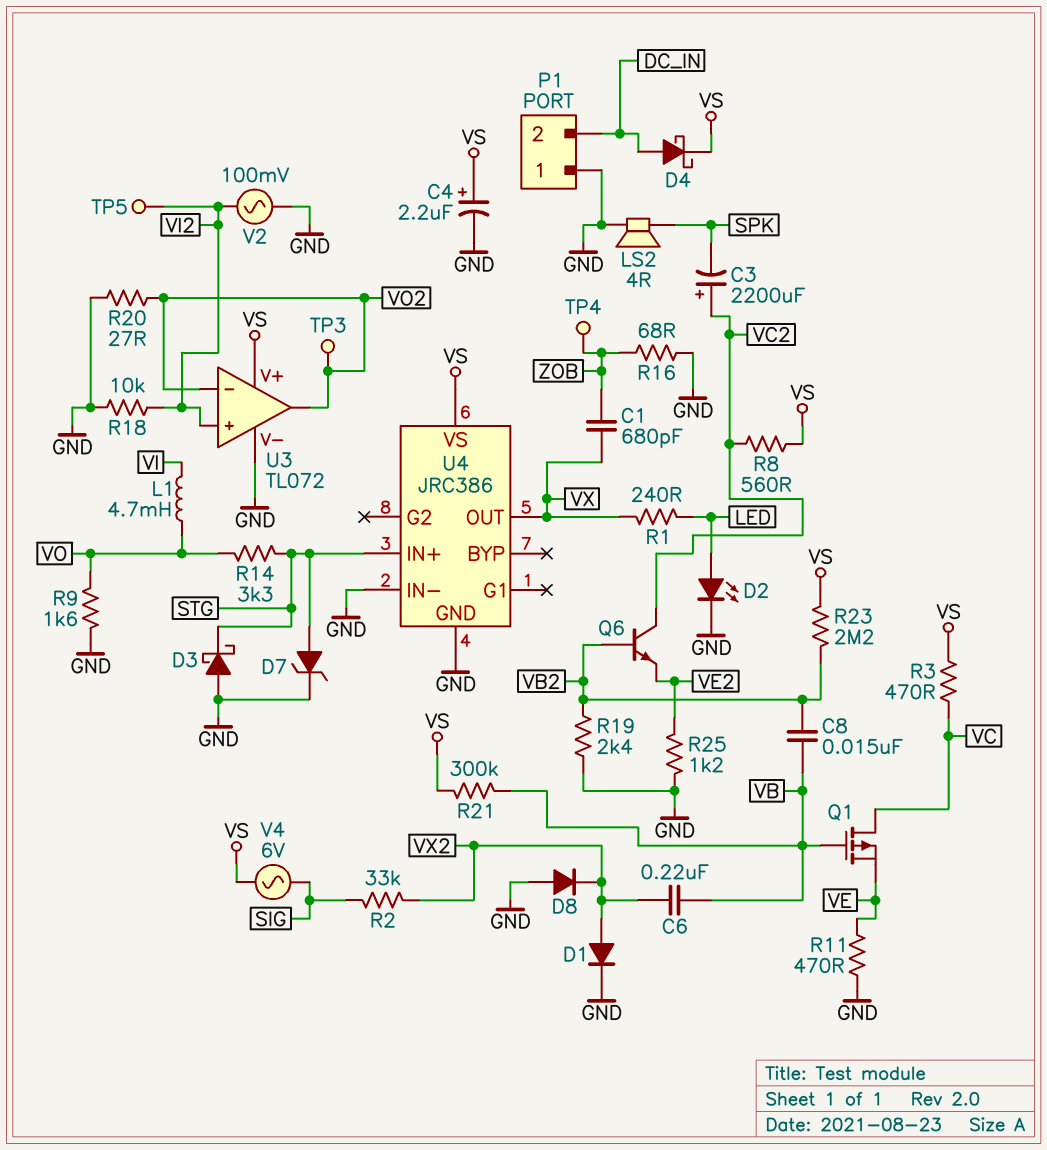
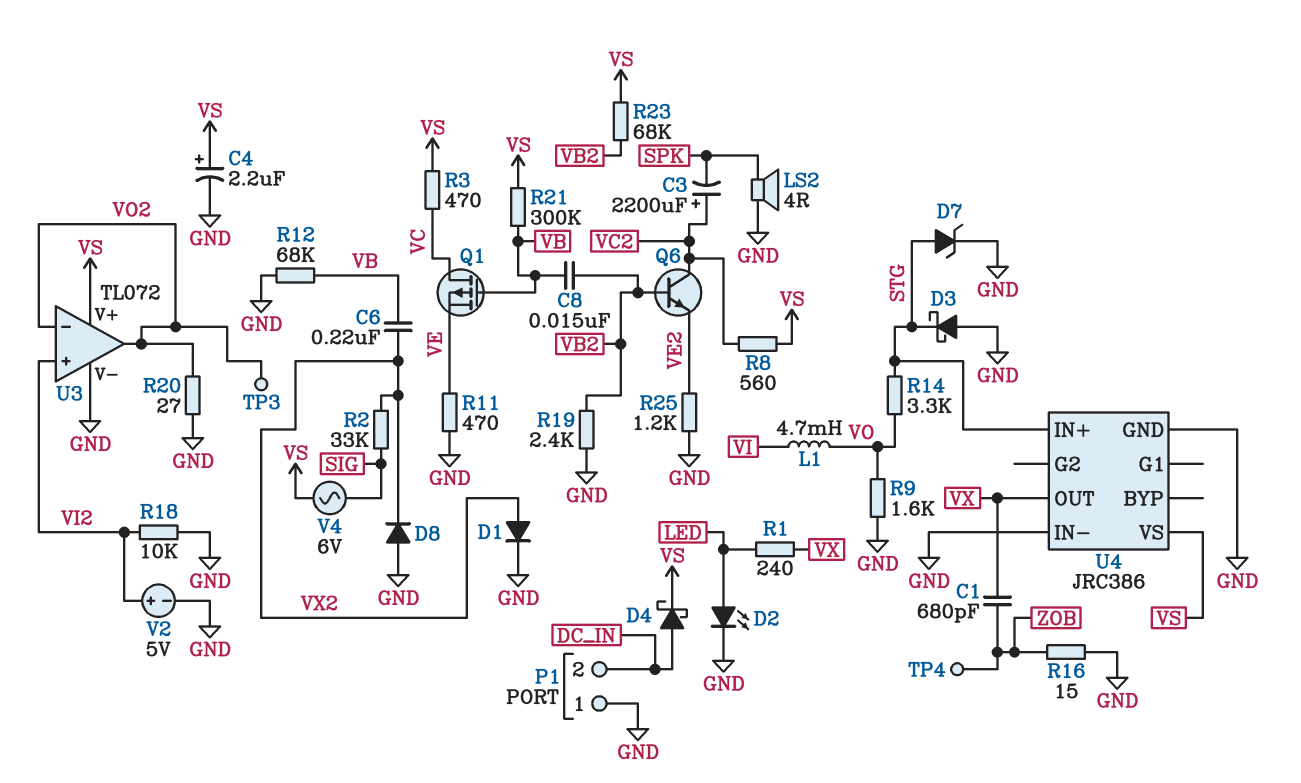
R12: none -> 68k (GND, VB)
R16: 68 (GND, ZOB) -> 15 (GND, ZOB)
R23: 2.2M (VB2, VS) -> 68k (VB2, VS)
TP5: test point (VI2) -> none
V2: AC 100mV (GND, VI2) -> 5V (plus VI2, minus GND)

